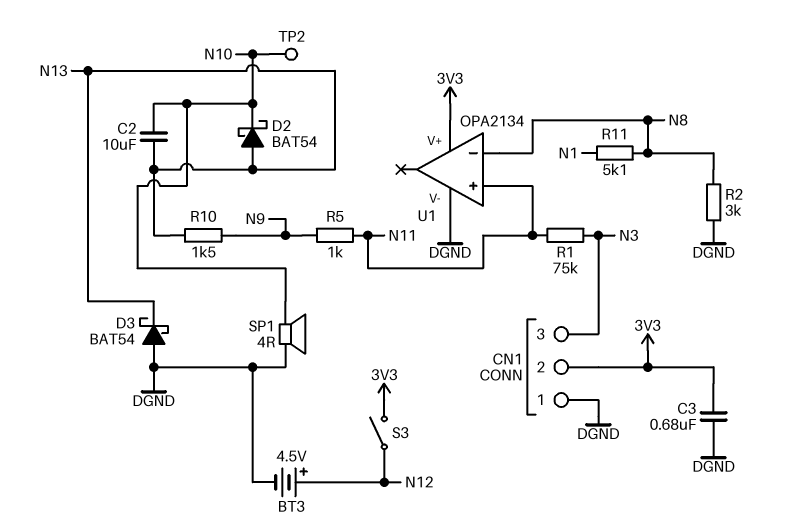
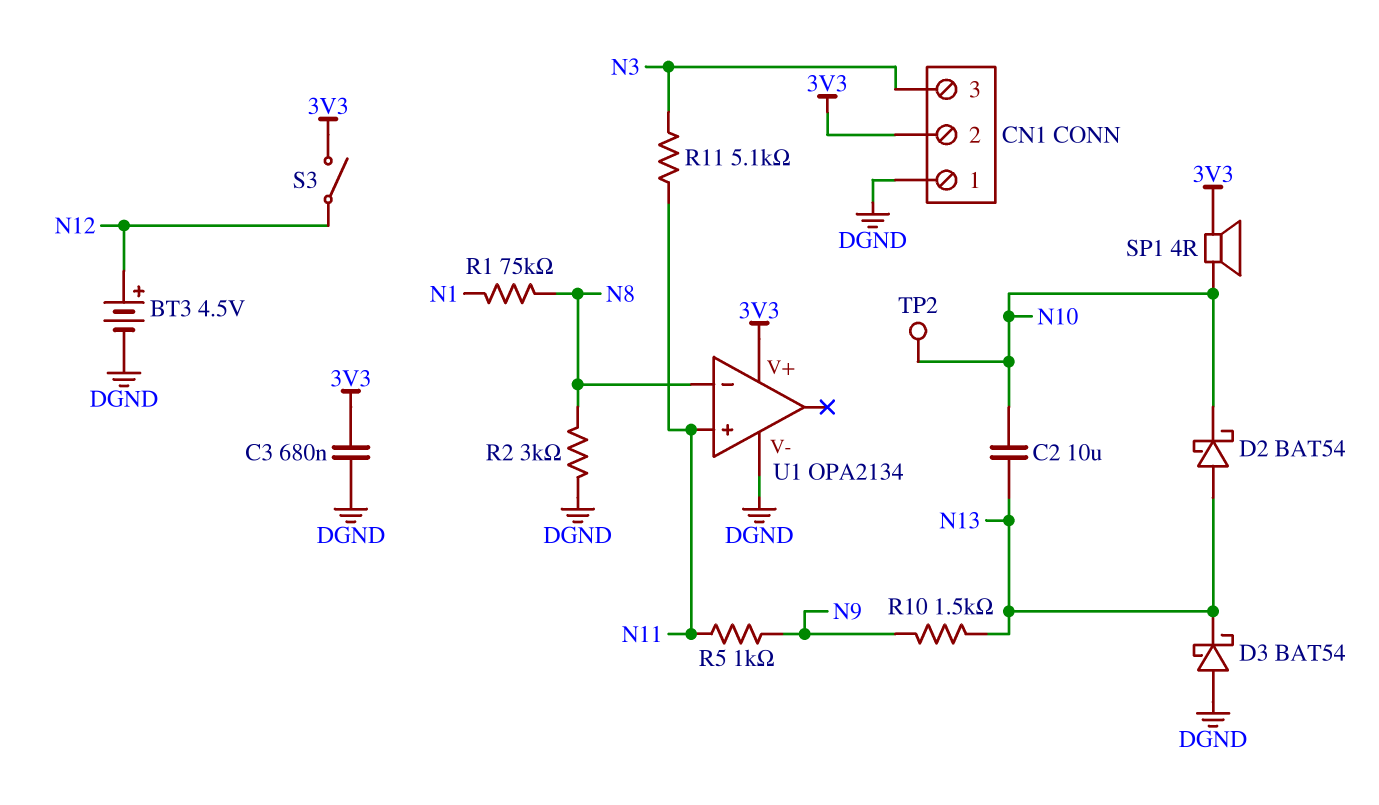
R1: 75k (N3, N11) -> 75k (N1, N8)
R11: 5.1k (N1, N8) -> 5.1k (N3, N11)
SP1: speaker 4R (DGND, N10) -> speaker 4R (3V3, N10)

